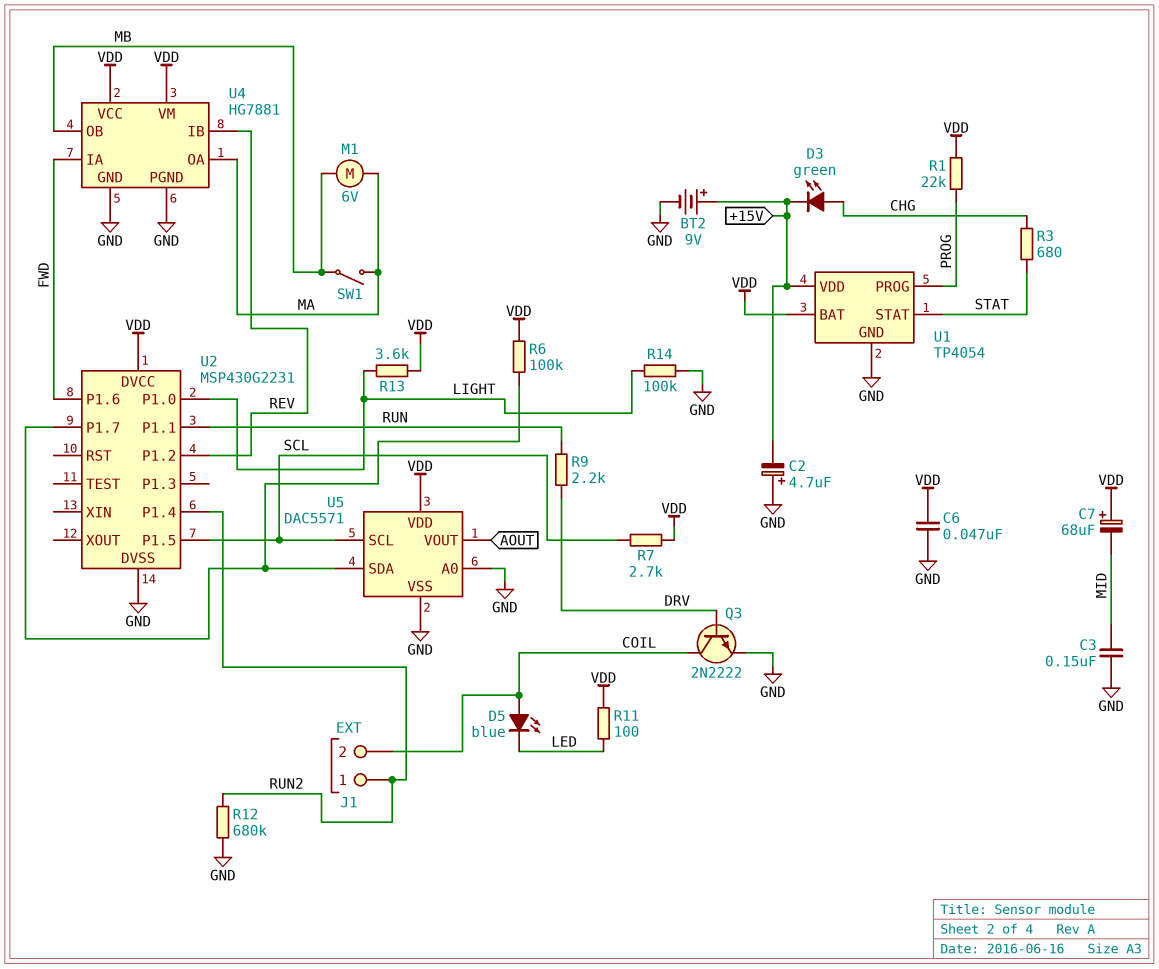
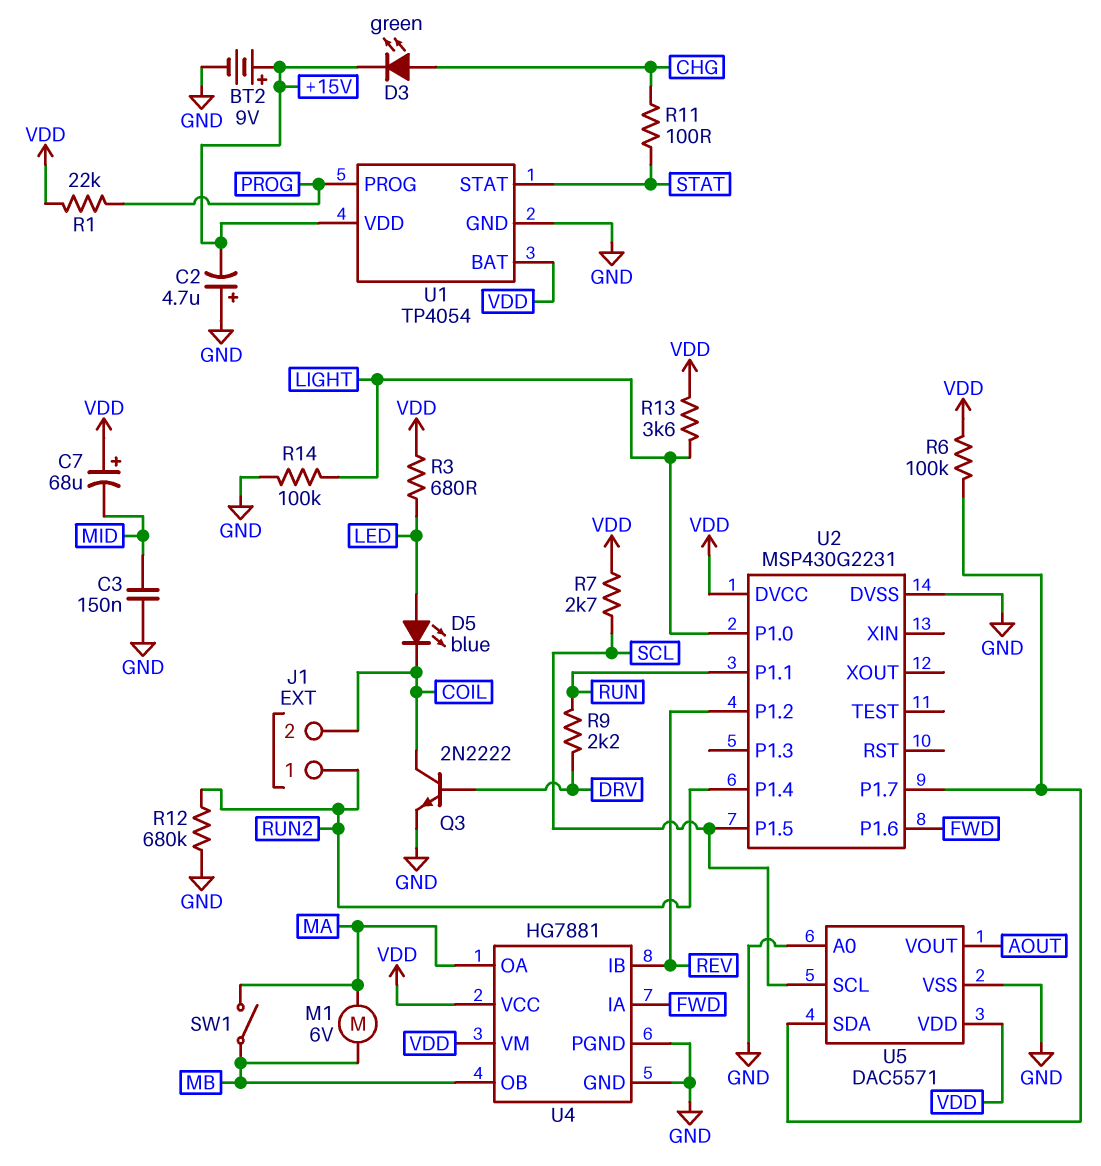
C6: 47nF (GND, VDD) -> none
D5: LED blue (A COIL, K LED) -> LED blue (A LED, K COIL)
R3: 680 (CHG, STAT) -> 680 (LED, VDD)
R11: 100 (LED, VDD) -> 100 (CHG, STAT)

